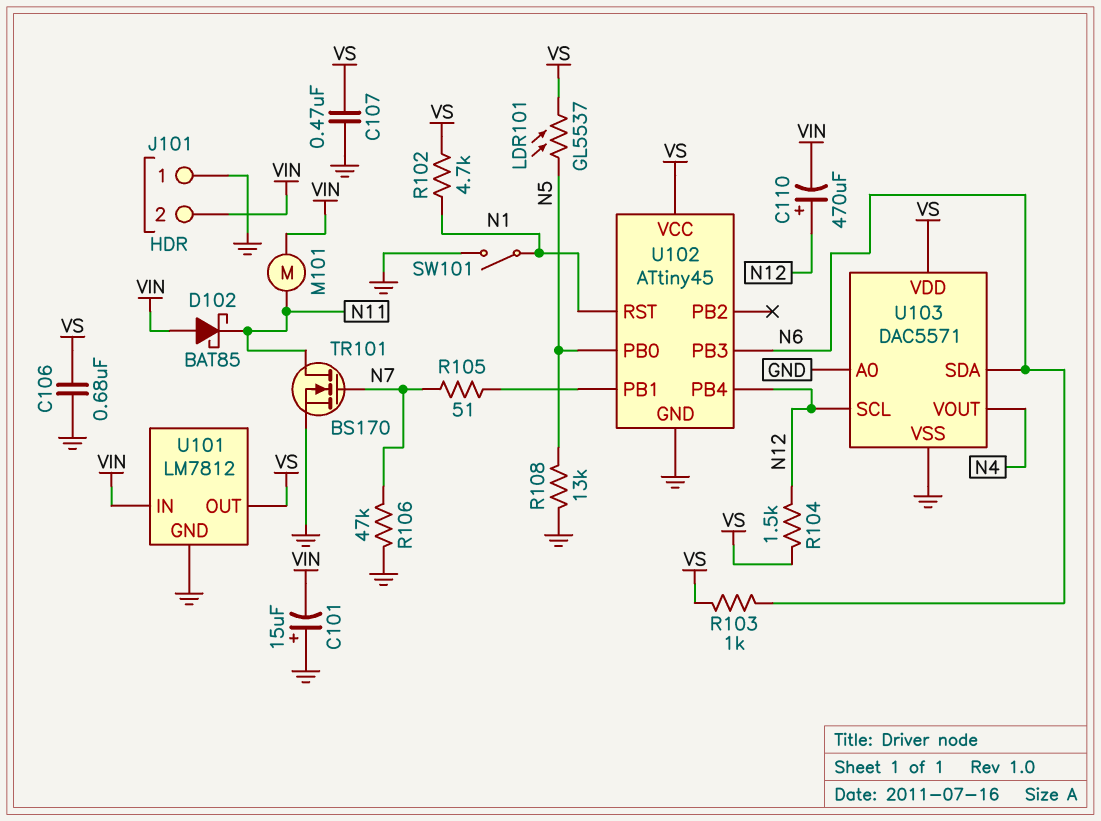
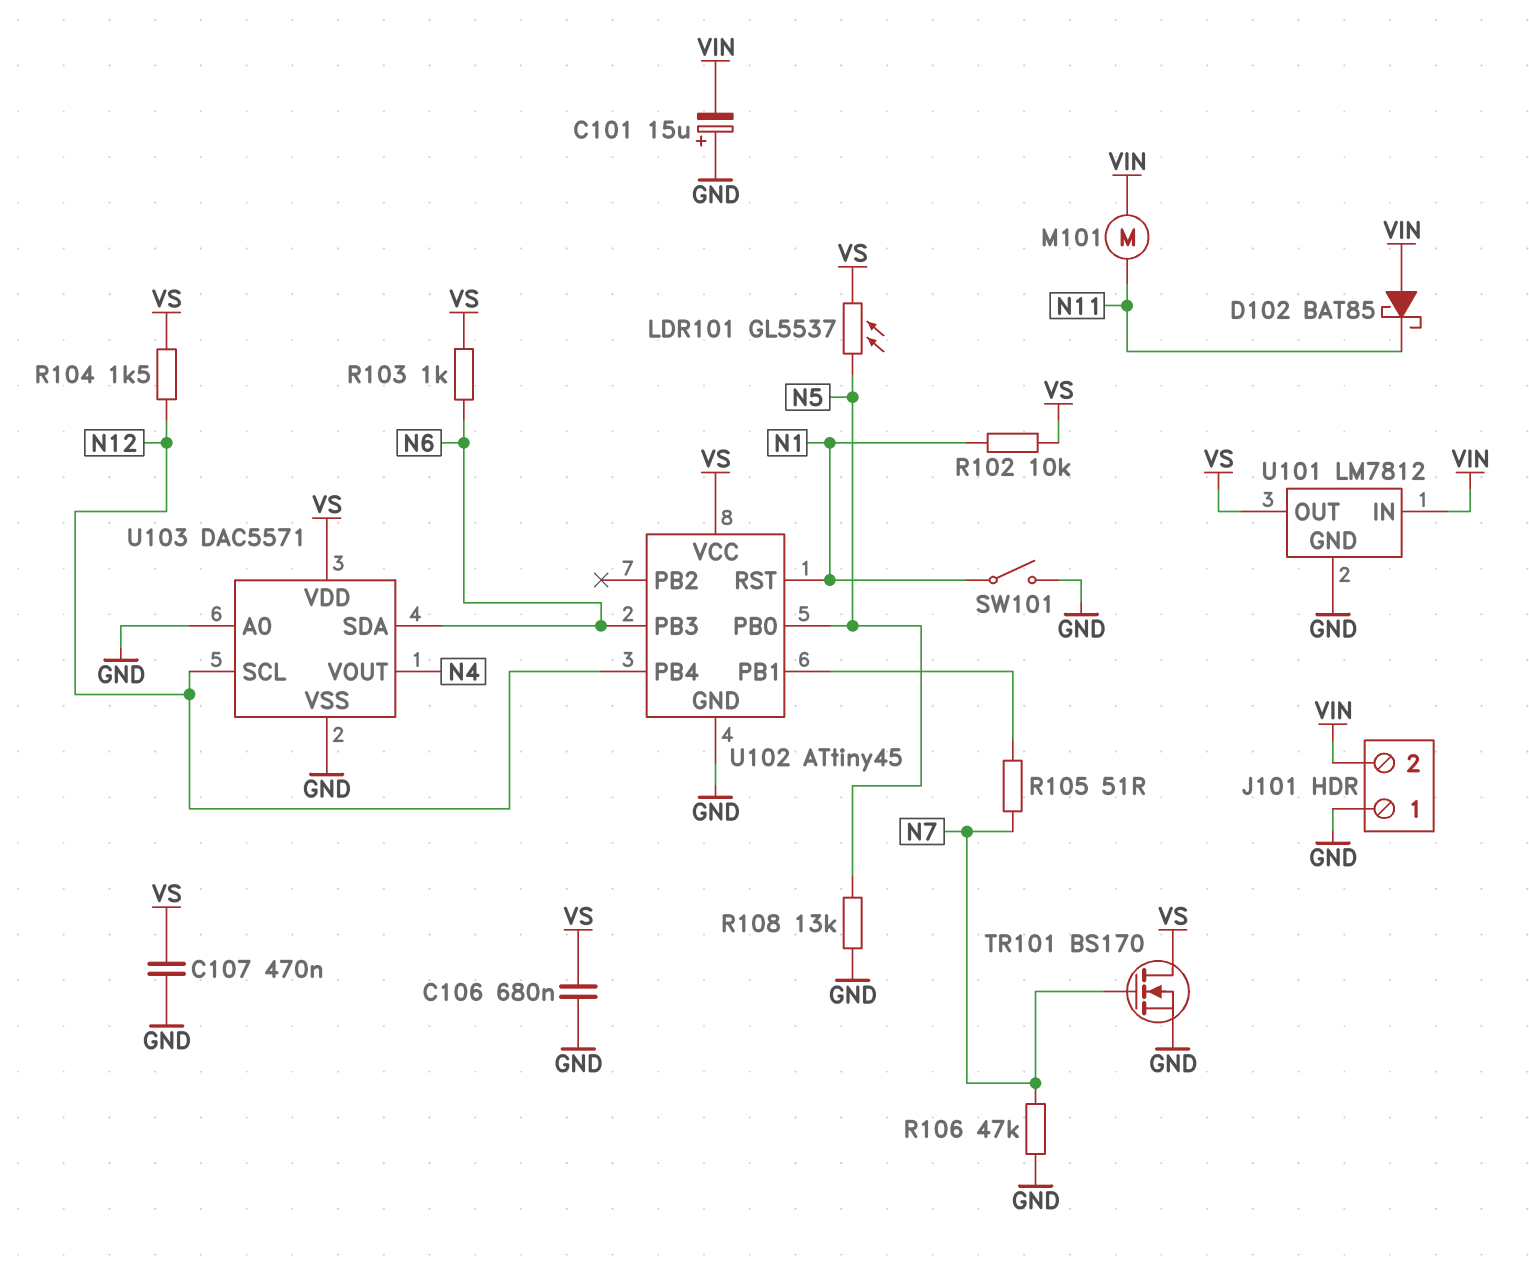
C110: 470uF (plus N12, minus VIN) -> none
R102: 4.7k (N1, VS) -> 10k (N1, VS)
TR101: NMOS BS170 (G N7, D N11, S GND) -> NMOS BS170 (G N7, D VS, S GND)

